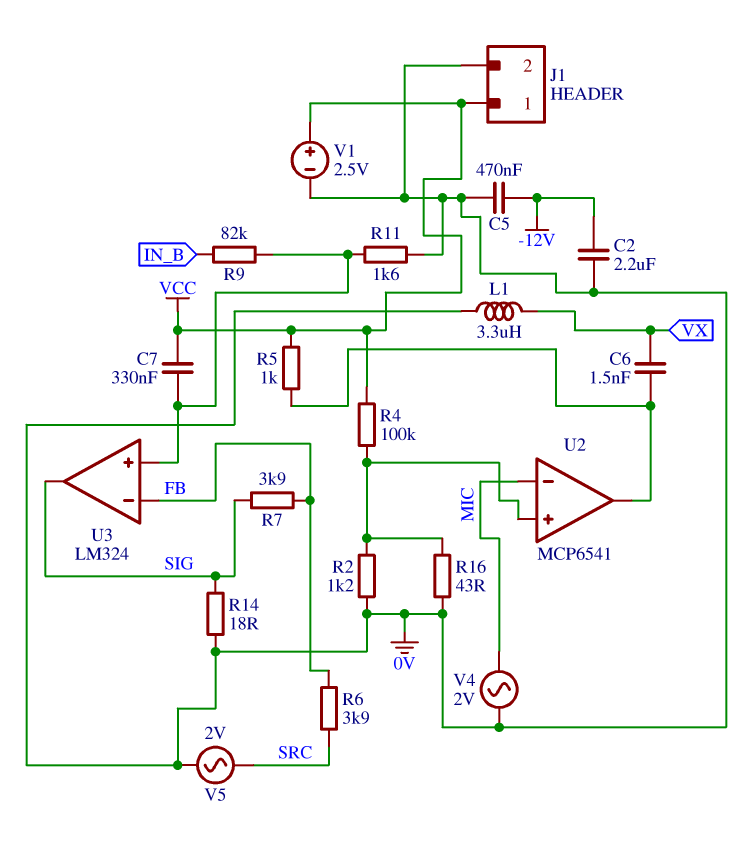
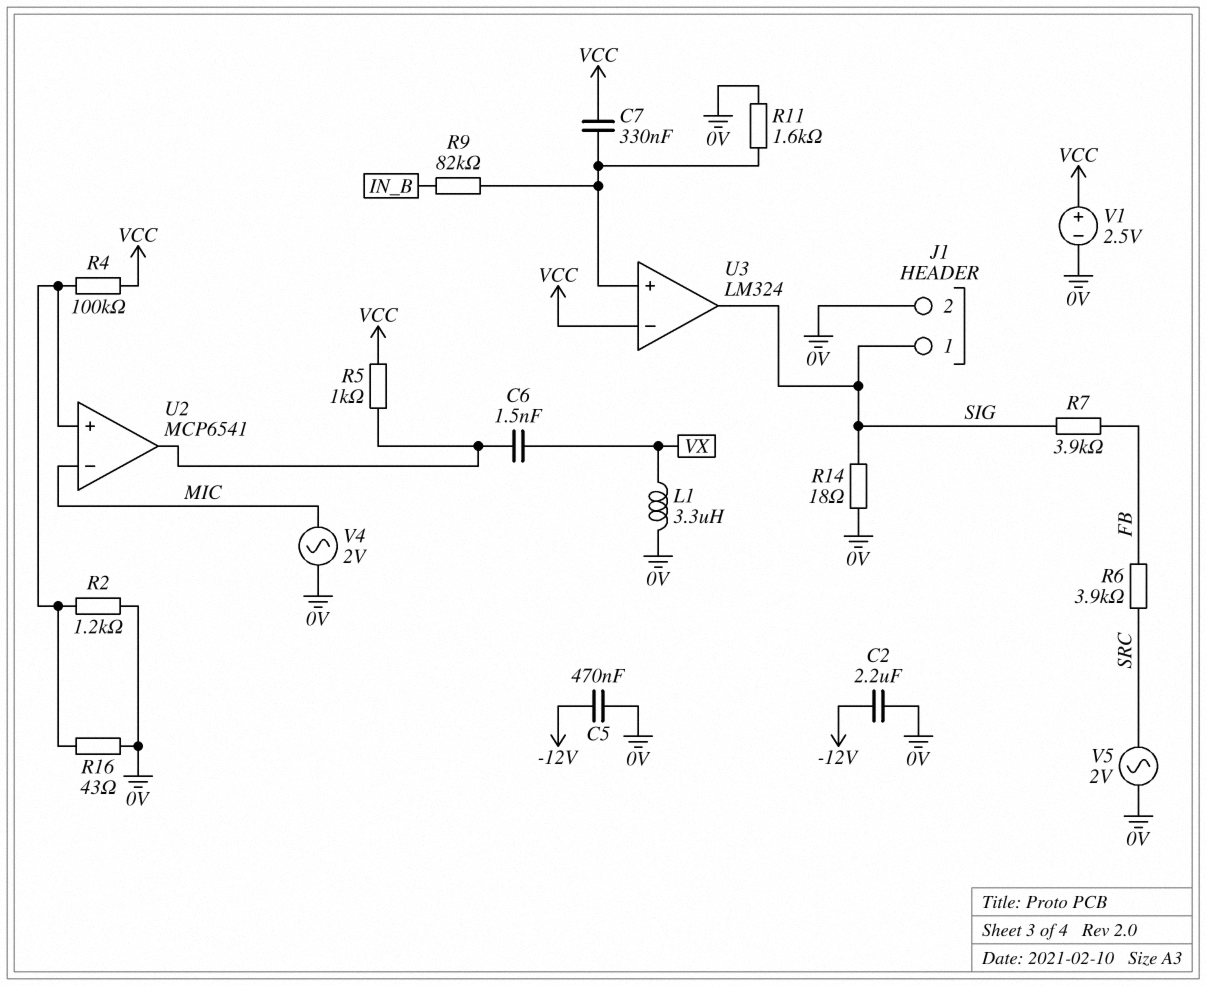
J1 pin 1: VCC -> SIG
U3 pin in-: FB -> VCC

